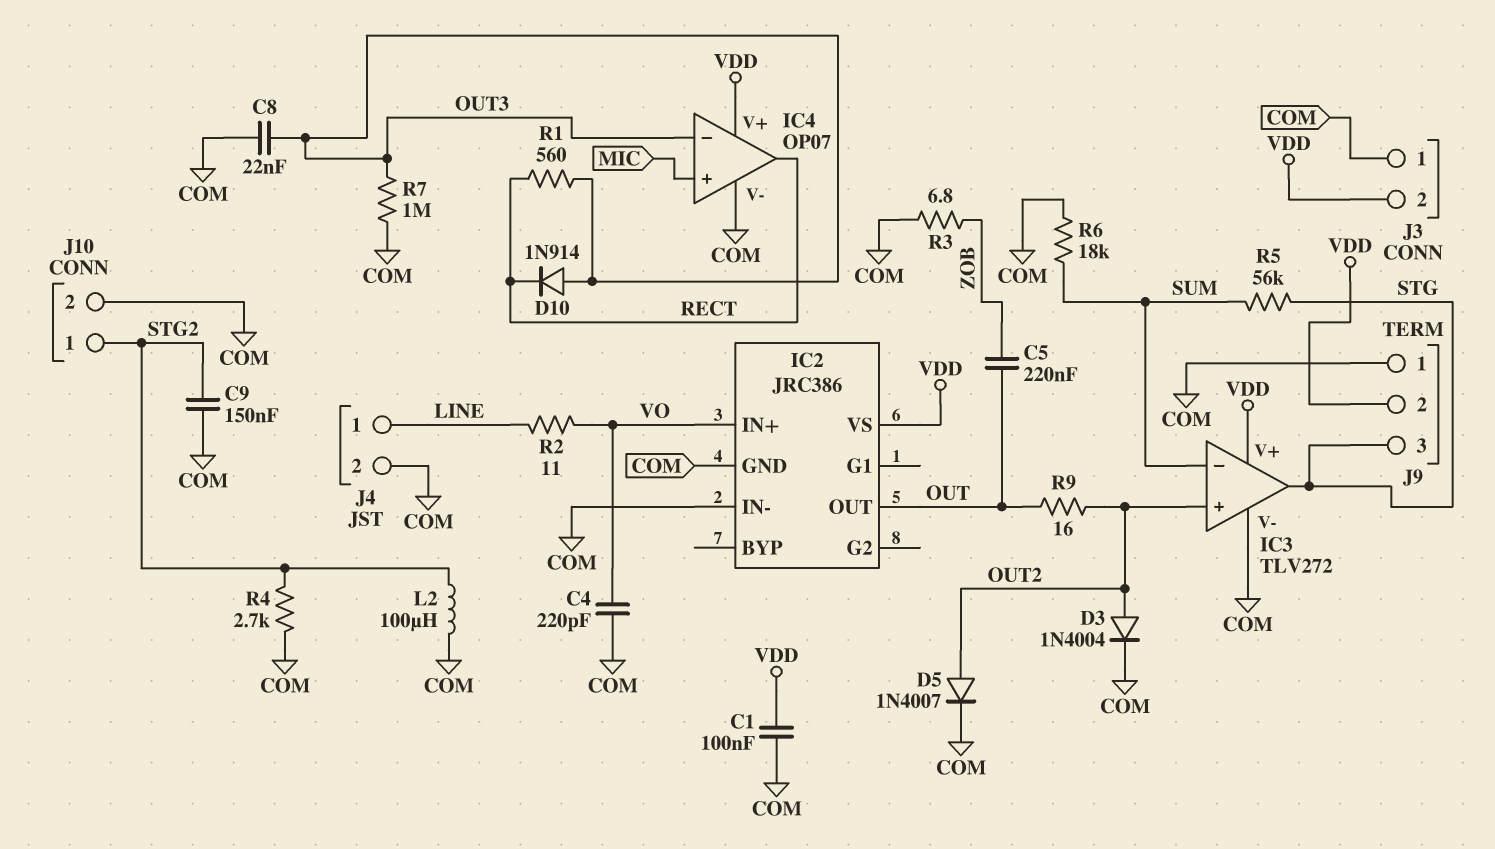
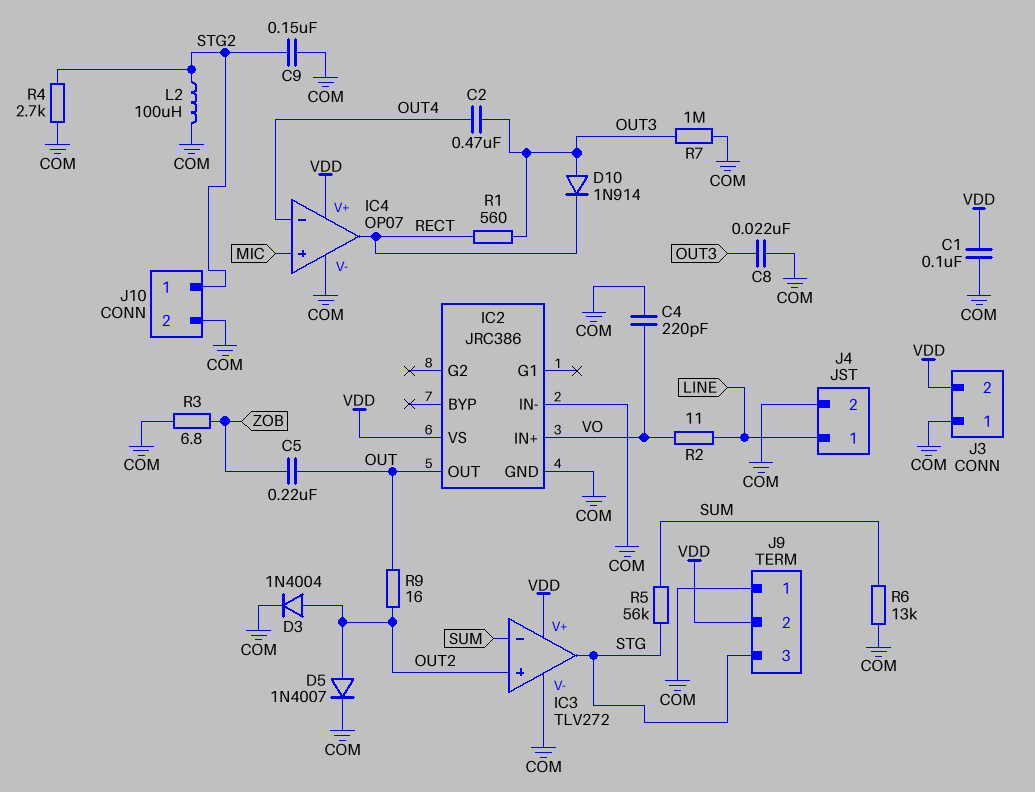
C2: none -> 470nF (OUT3, OUT4)
IC4 pin in-: OUT3 -> OUT4
R6: 18k (COM, SUM) -> 13k (COM, SUM)

